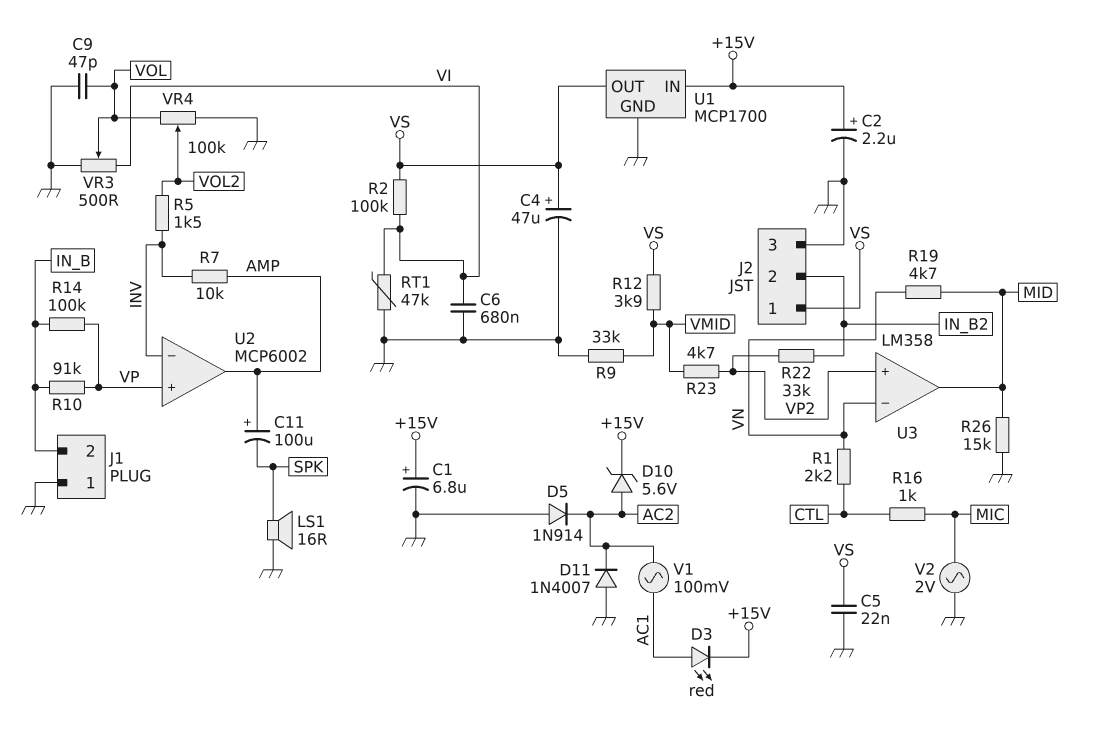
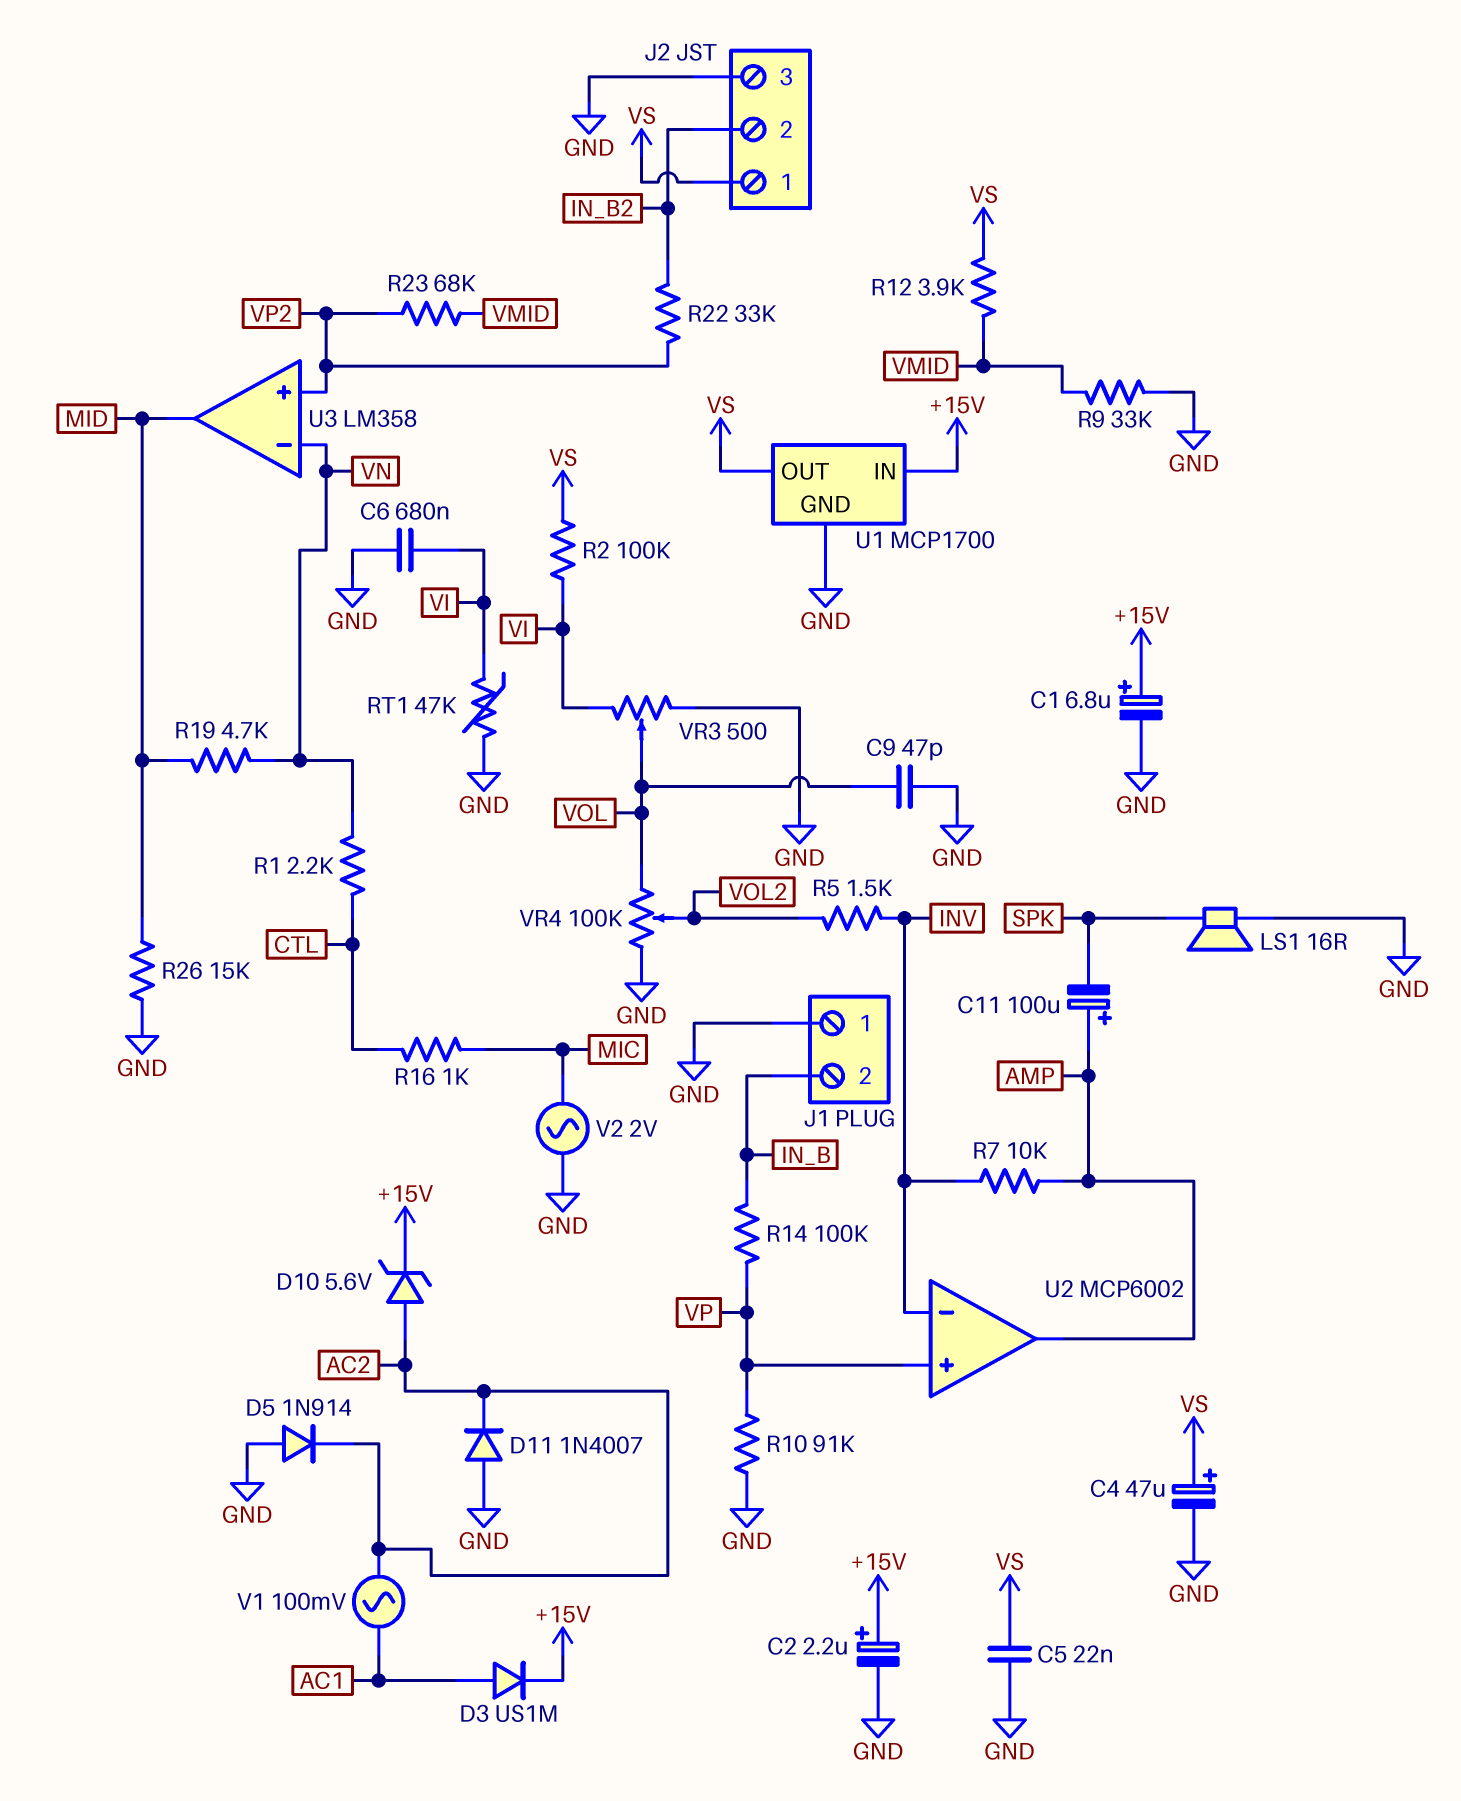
D3: LED red (A AC1, K +15V) -> diode US1M (A AC1, K +15V)
R10: 91k (IN_B, VP) -> 91k (GND, VP)
R23: 4.7k (VMID, VP2) -> 68k (VMID, VP2)

